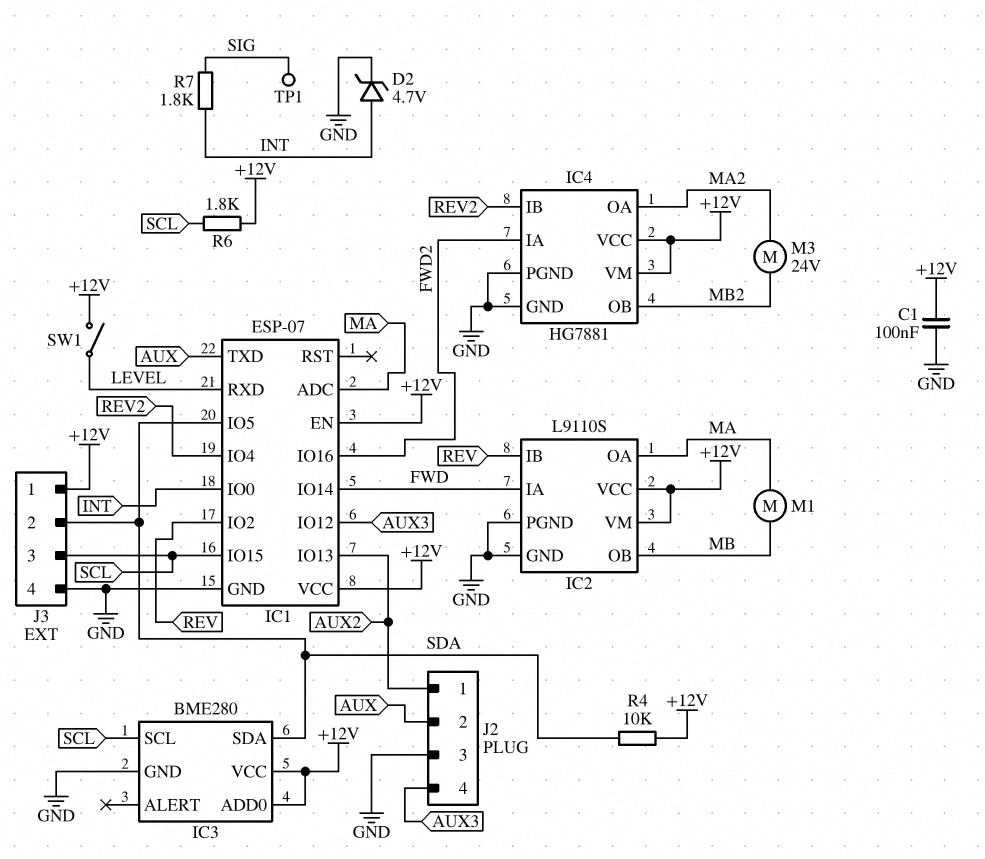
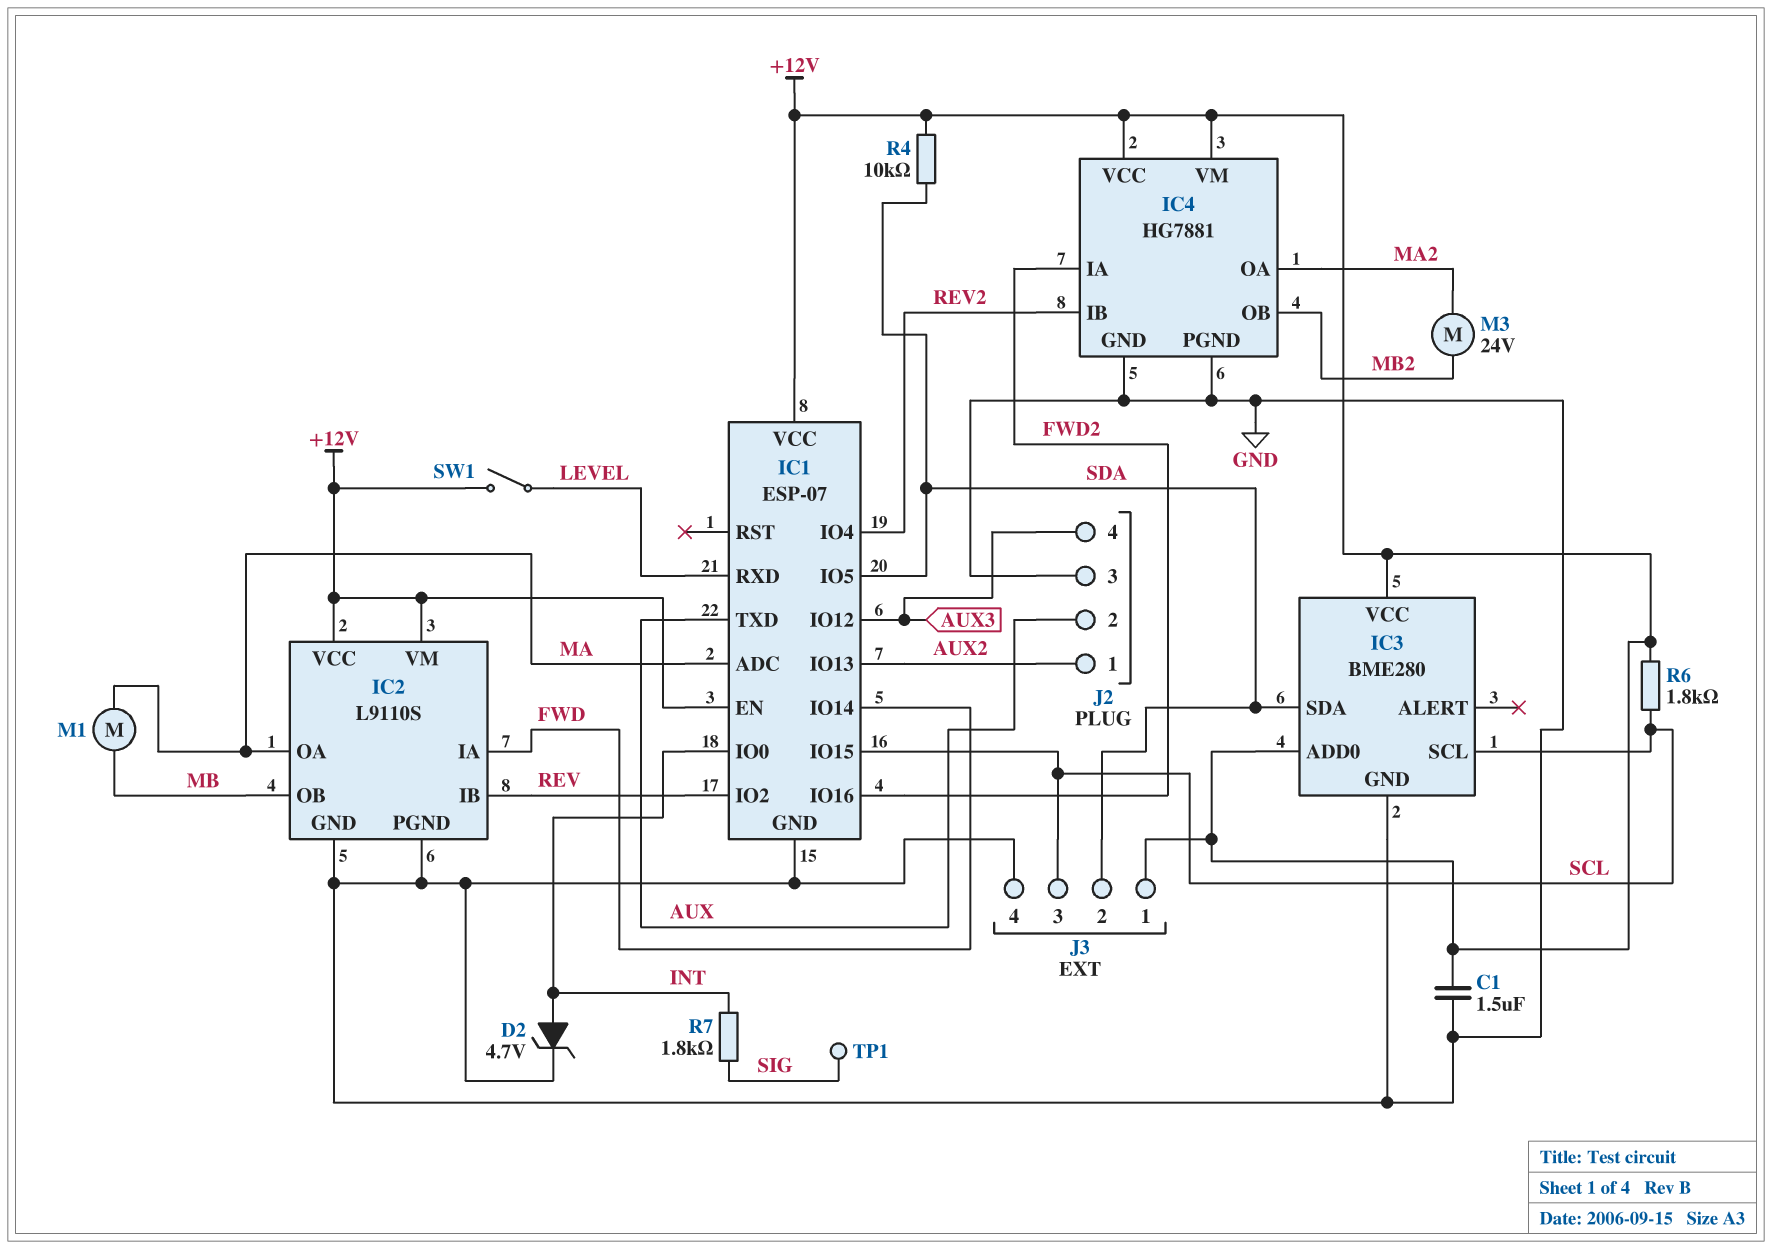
C1: 100nF (+12V, GND) -> 1.5uF (+12V, GND)

